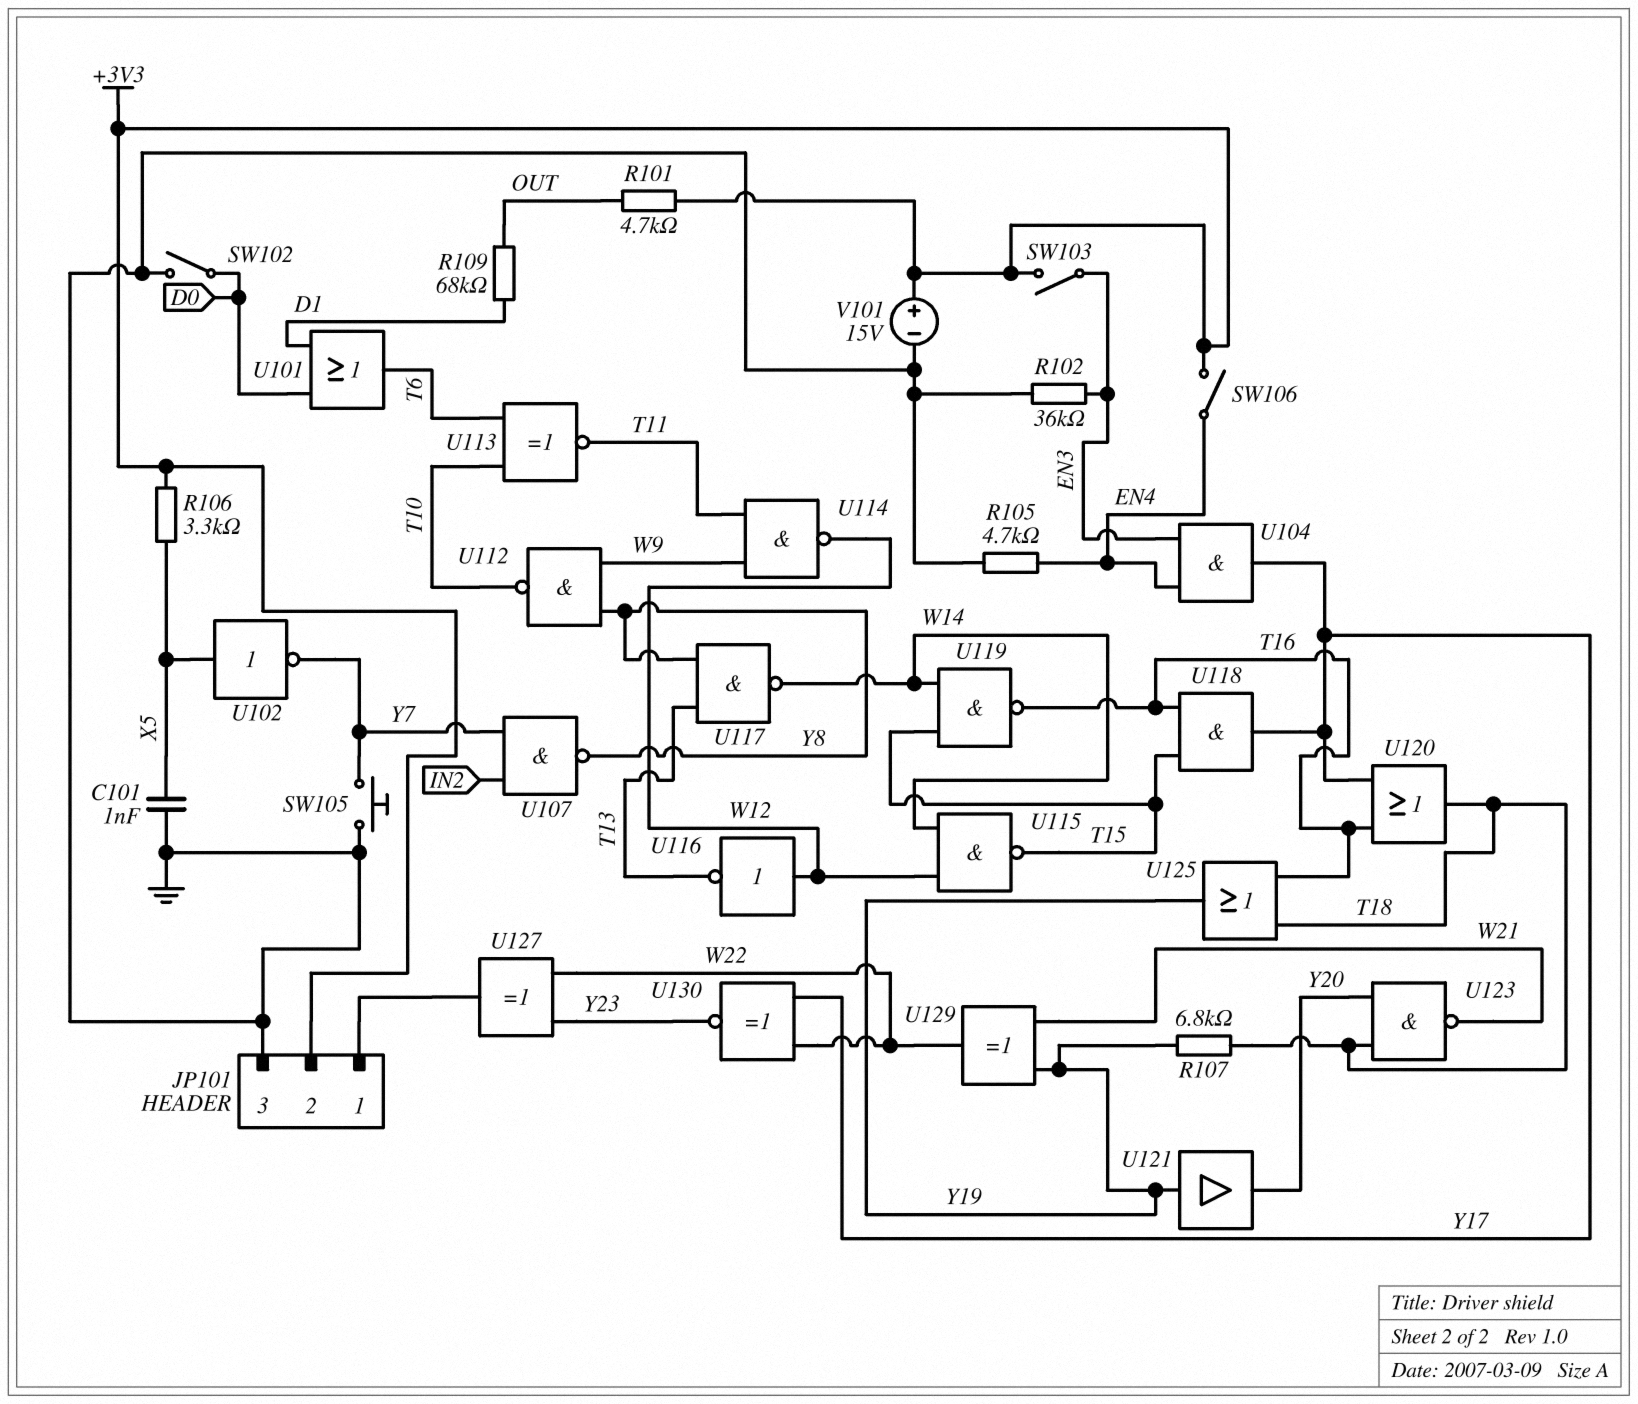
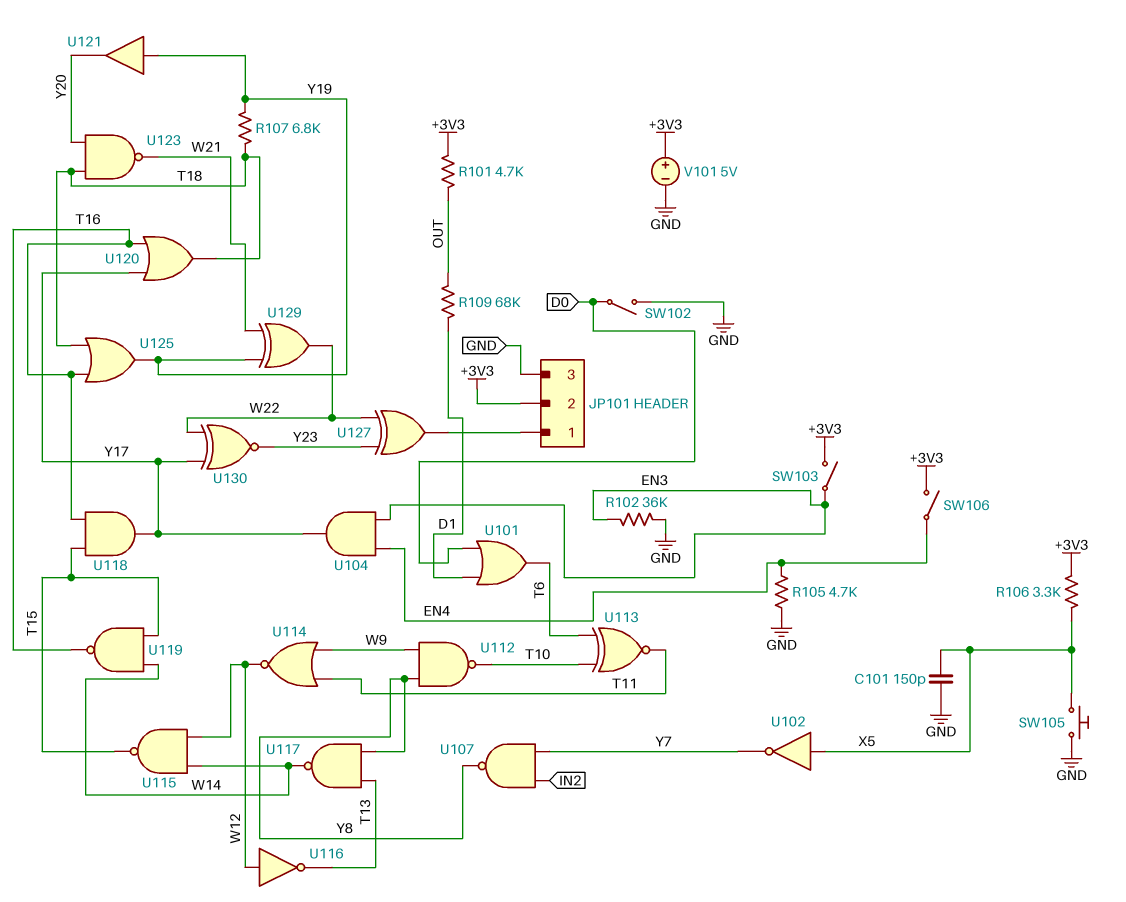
C101: 1nF (GND, X5) -> 150pF (GND, X5)
SW105: button (GND, Y7) -> button (GND, X5)
U114: NAND (in T11, in W9, out W12) -> NOR (in T11, in W9, out W12)
V101: 15V (plus +3V3, minus GND) -> 5V (plus +3V3, minus GND)

